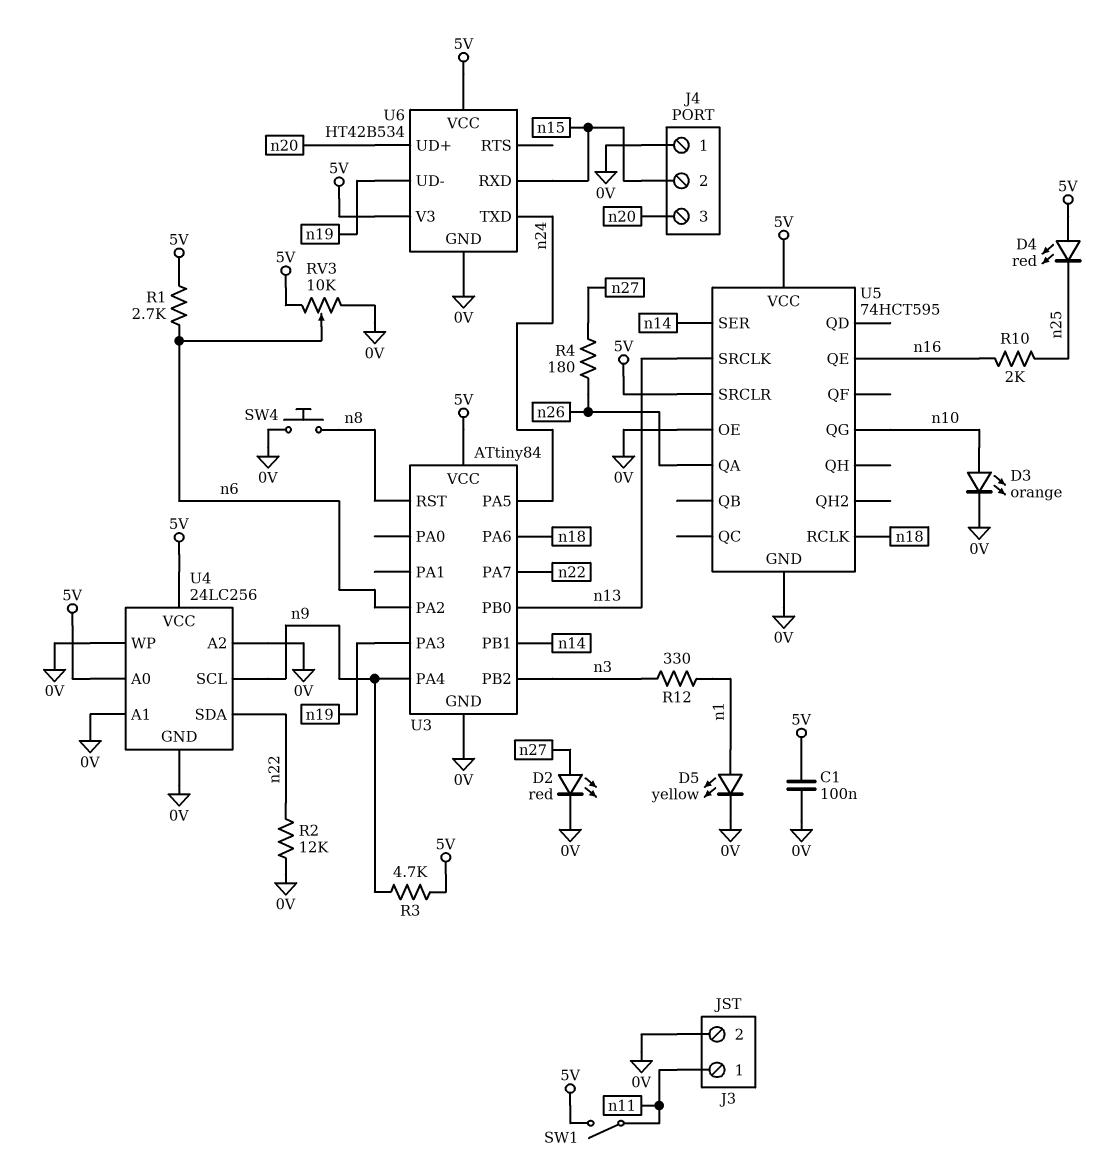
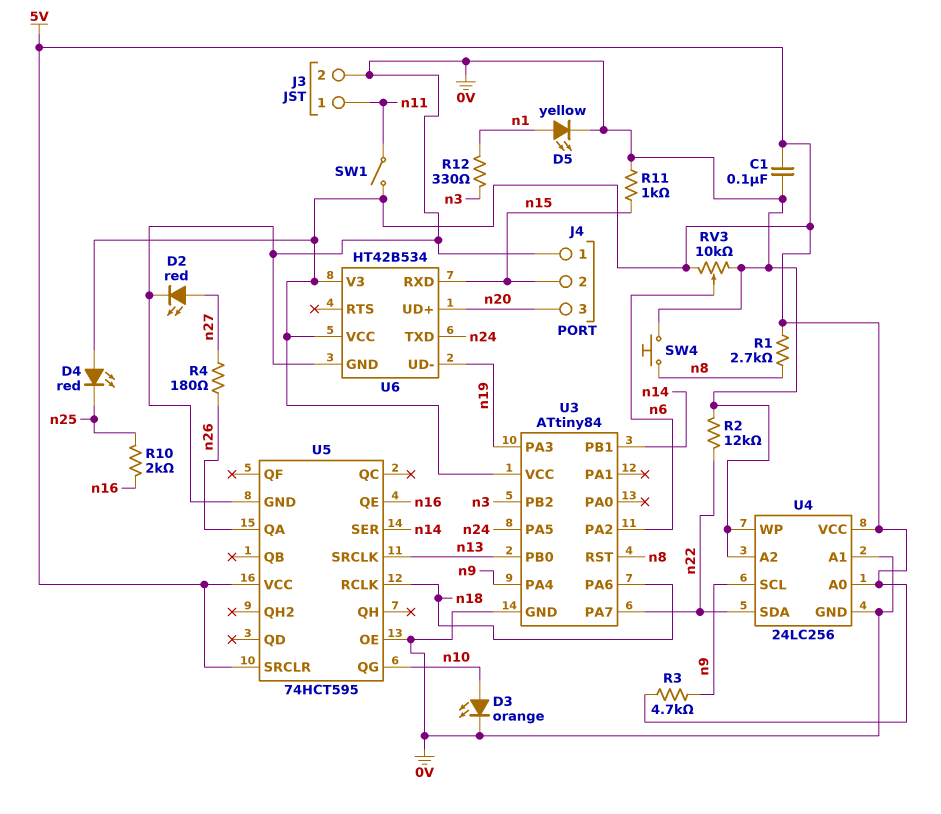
R1: 2.7k (5V, n6) -> 2.7k (5V, n8)
R11: none -> 1k (0V, n15)

